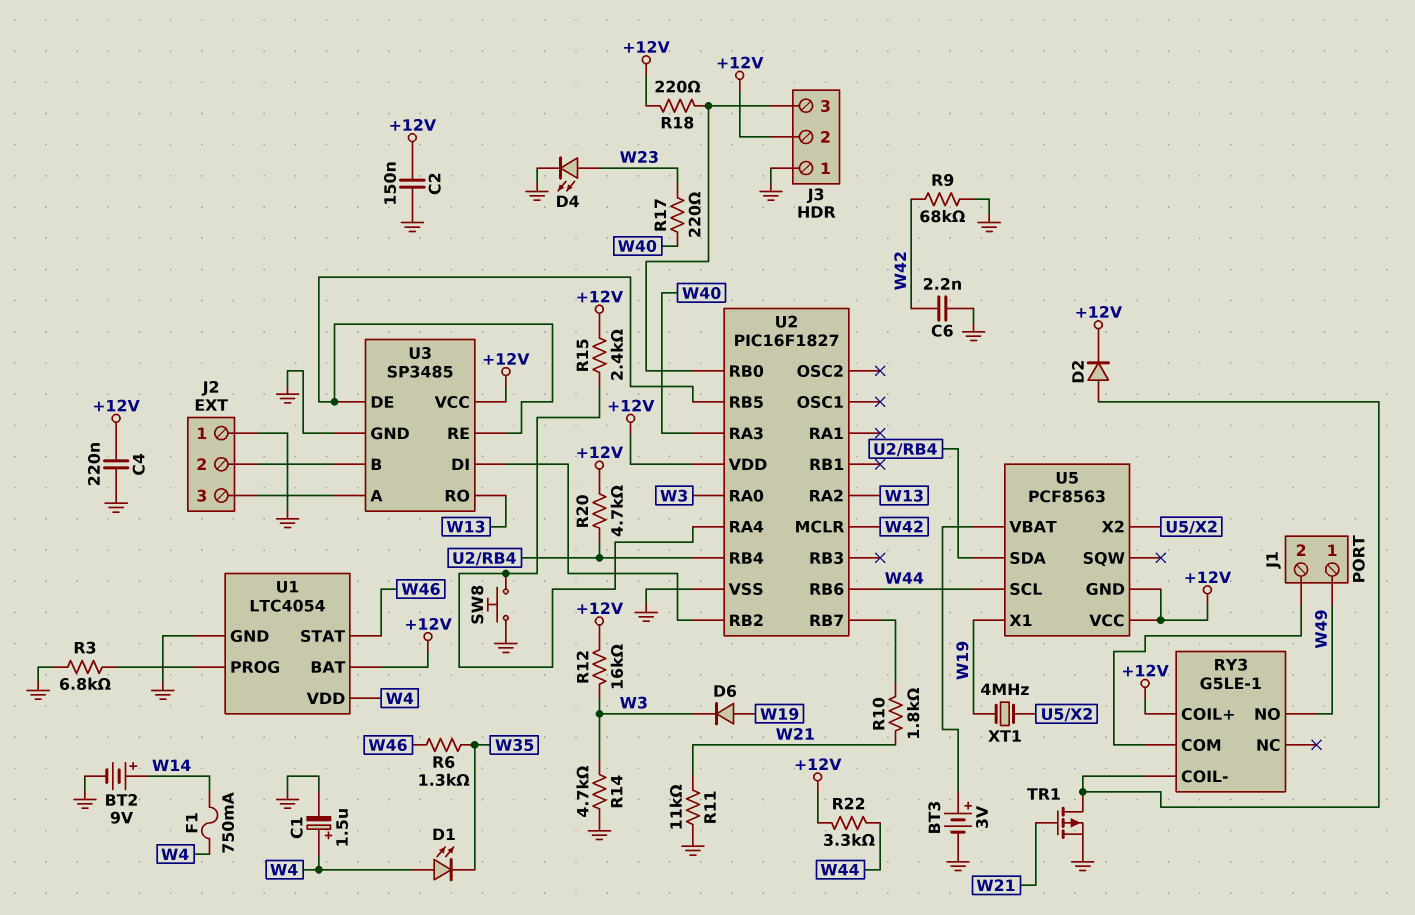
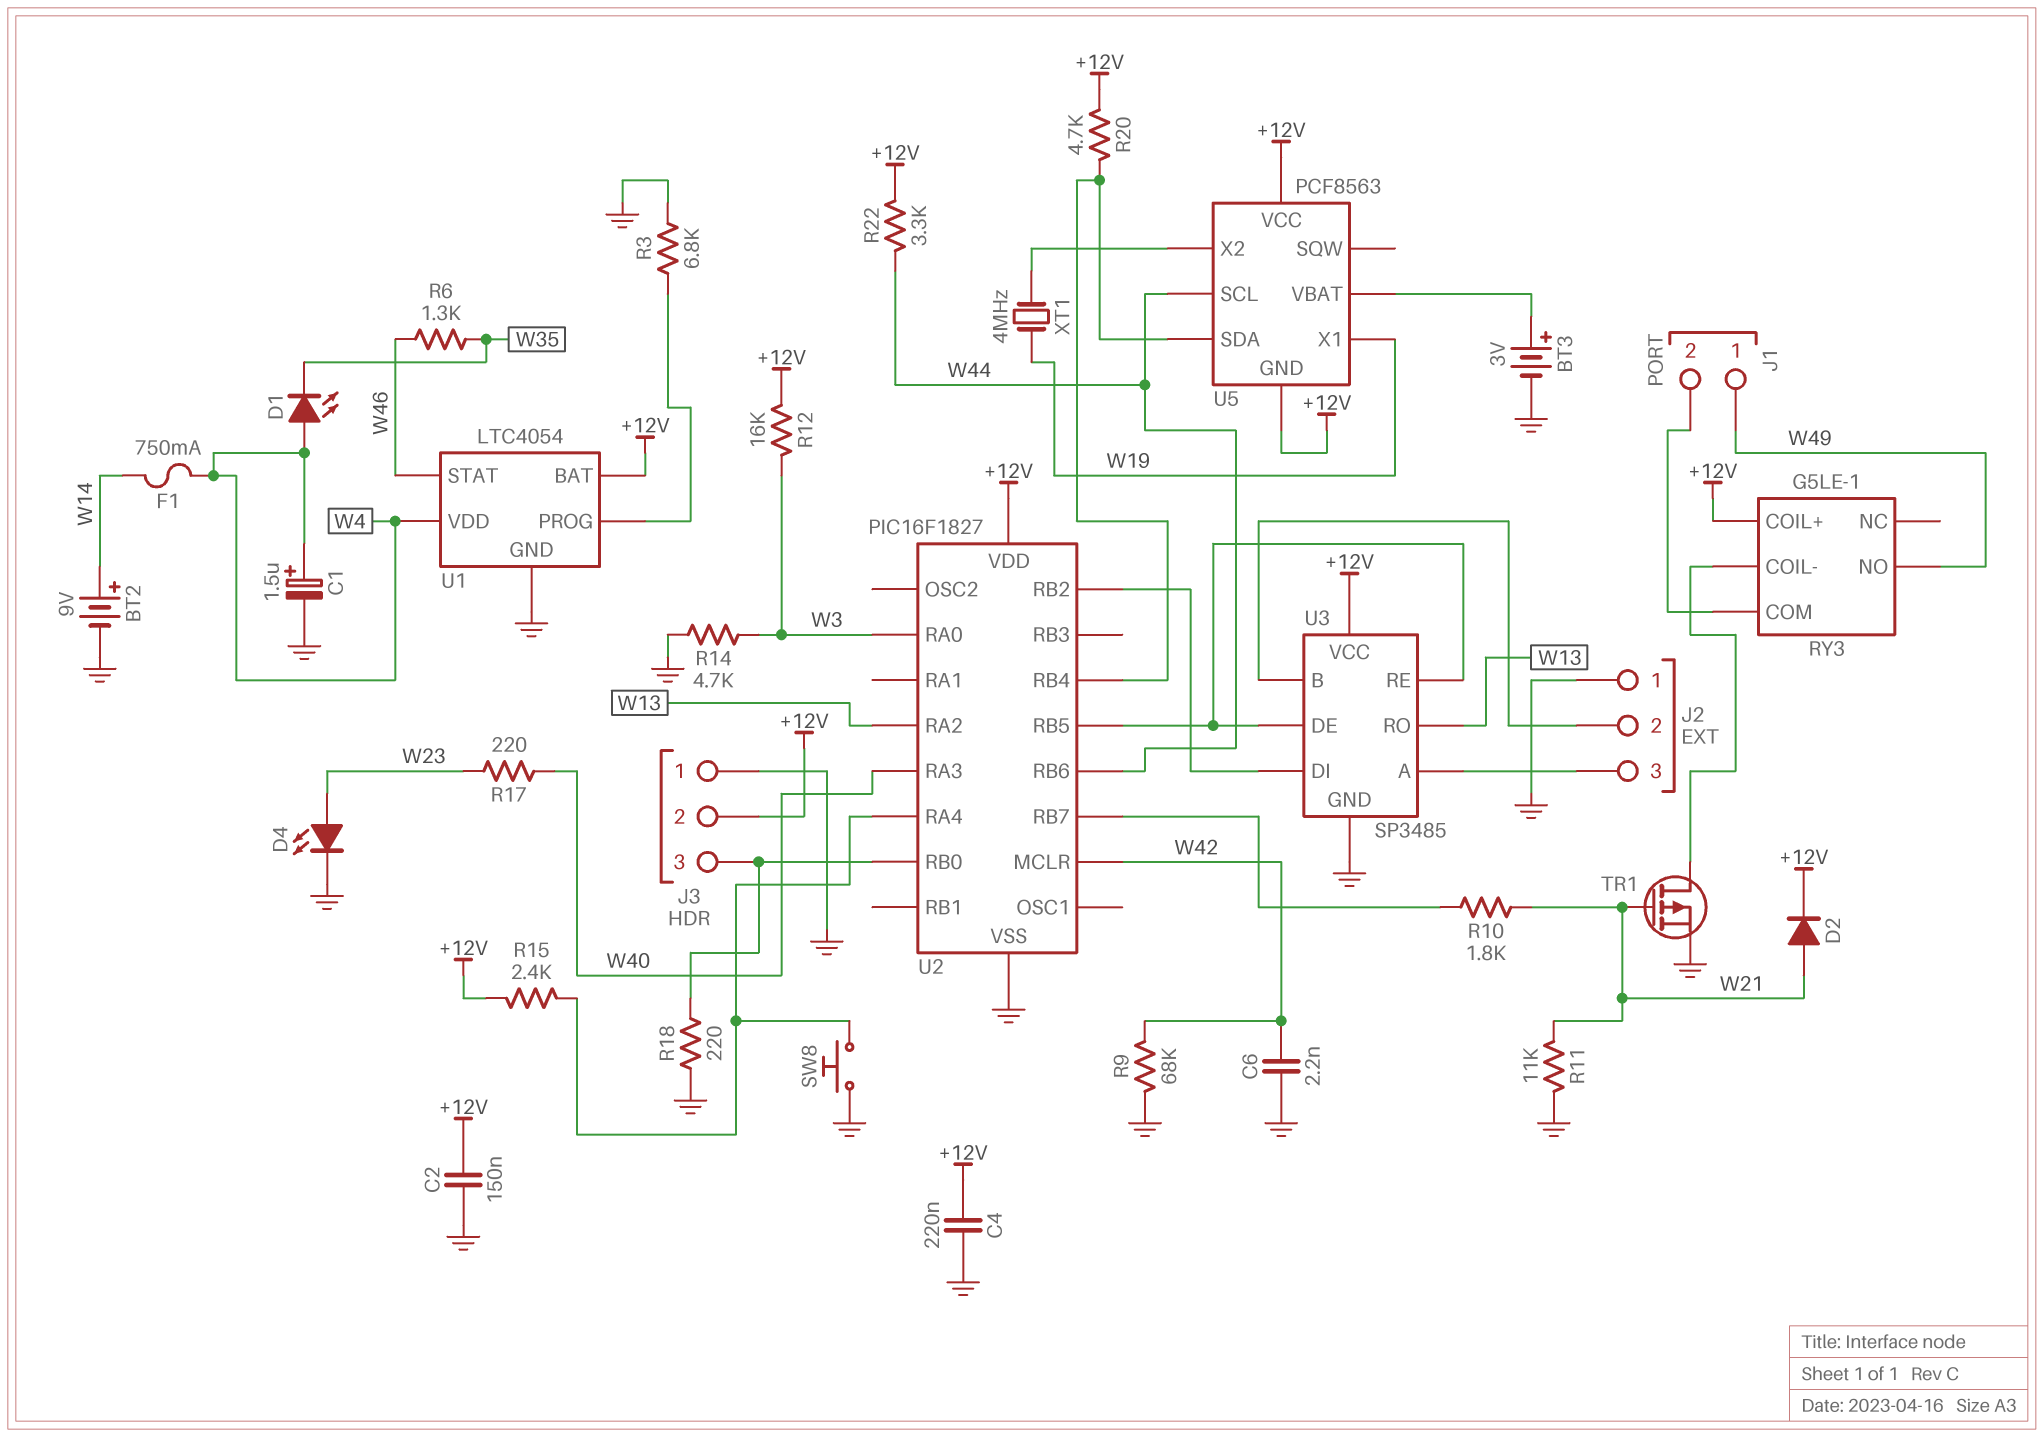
D2: diode (A RY3/COIL-, K +12V) -> diode (A W21, K +12V)
D6: diode (A W19, K W3) -> none
R18: 220 (+12V, J3/3) -> 220 (GND, J3/3)

